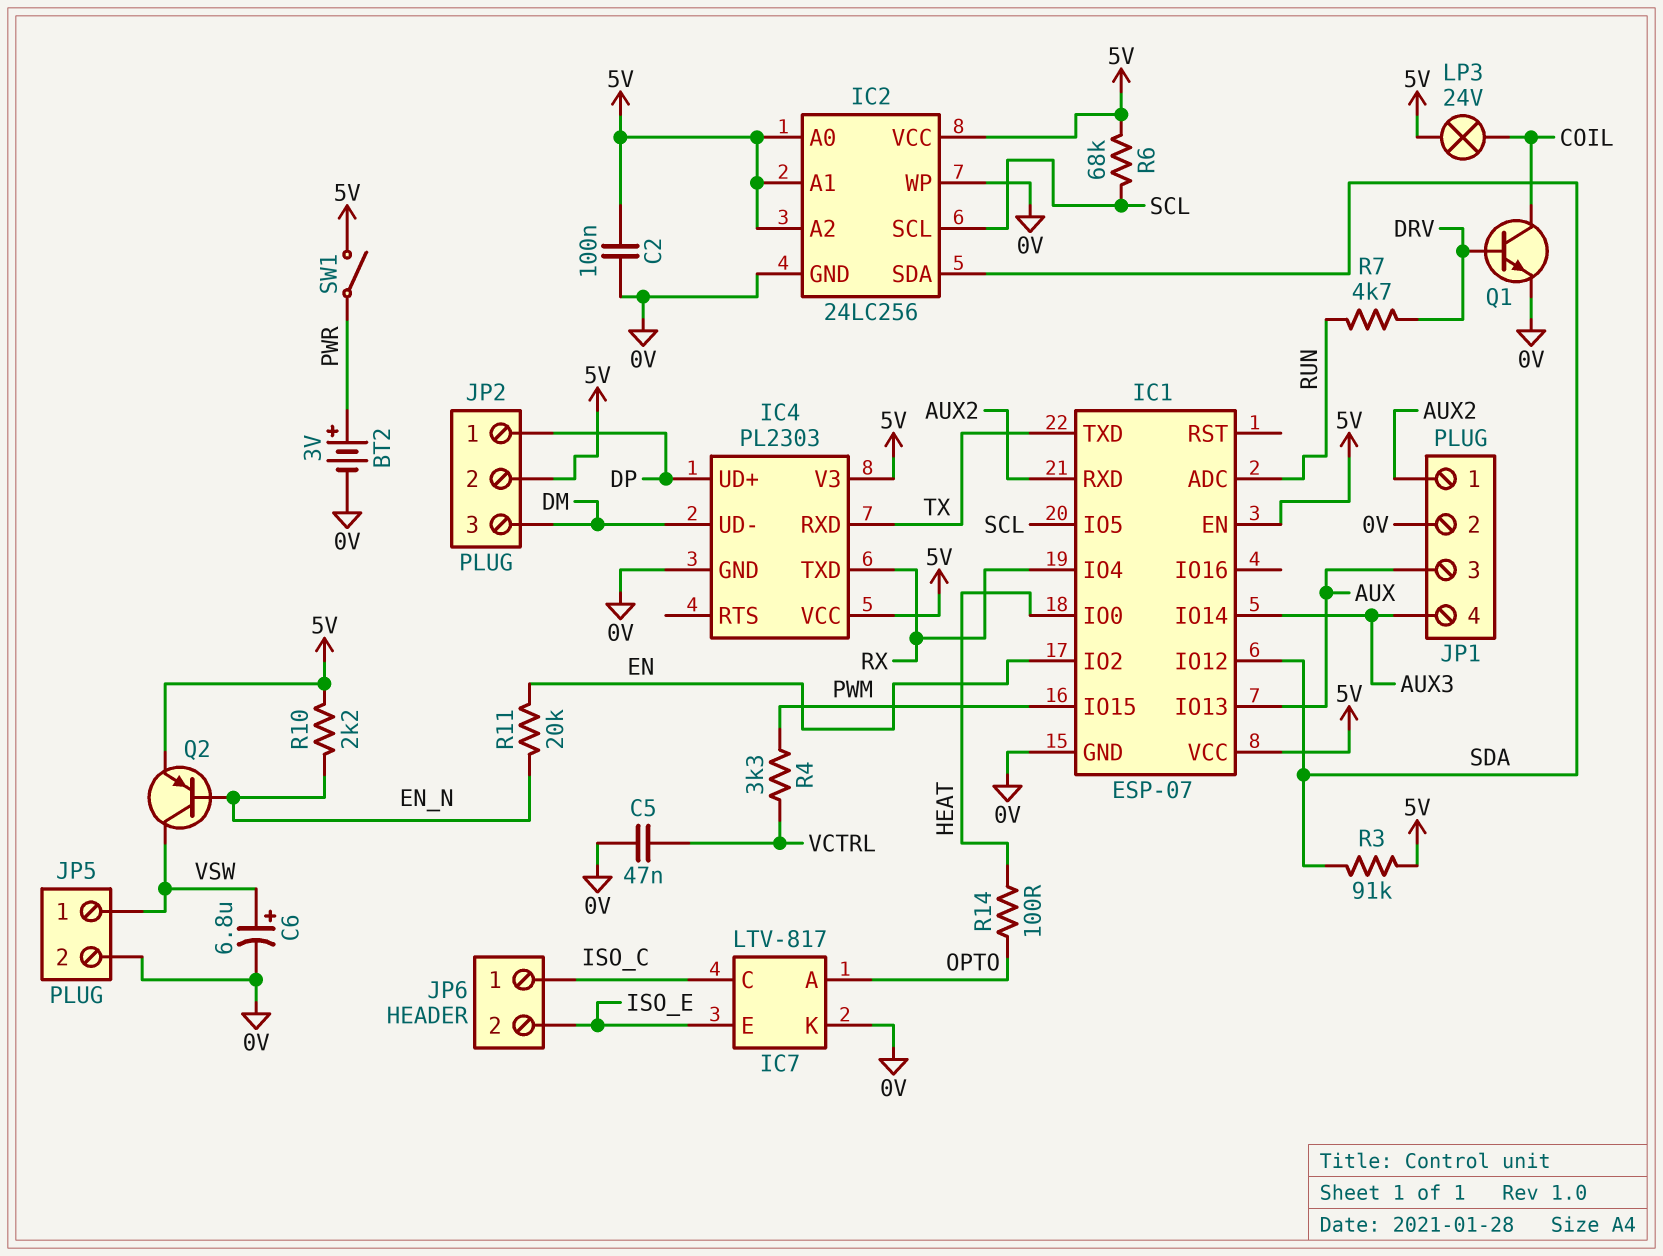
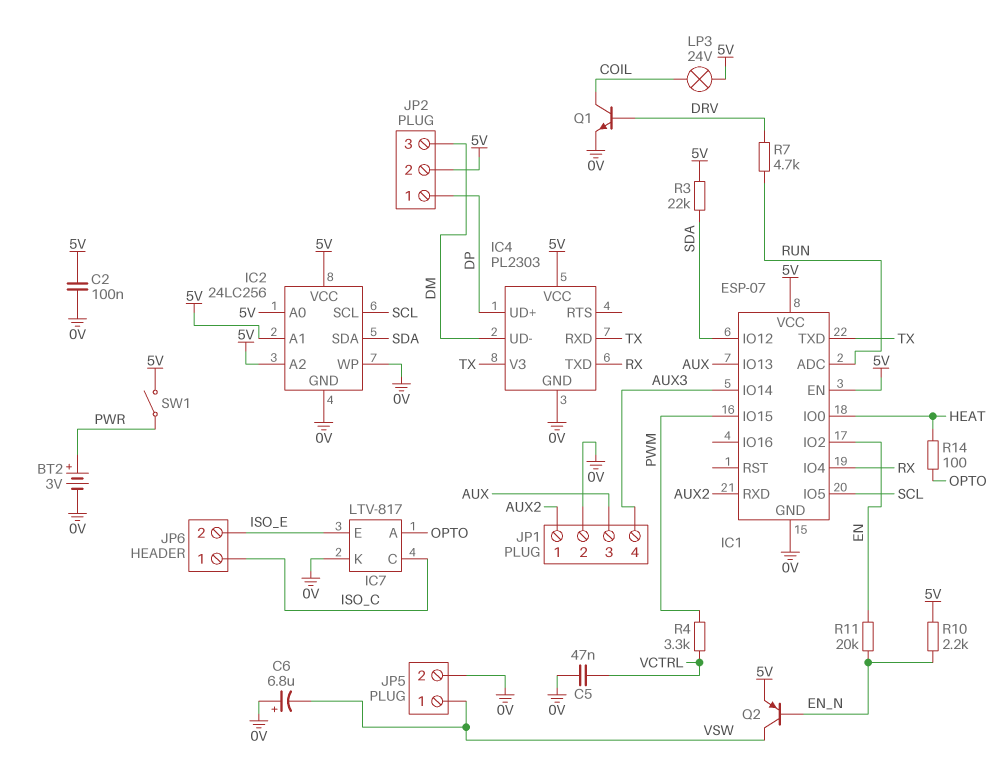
C6: 6.8uF (plus VSW, minus 0V) -> 6.8uF (plus 0V, minus VSW)
IC4 pin V3: 5V -> TX
R3: 91k (5V, SDA) -> 22k (5V, SDA)
R6: 68k (5V, SCL) -> none

